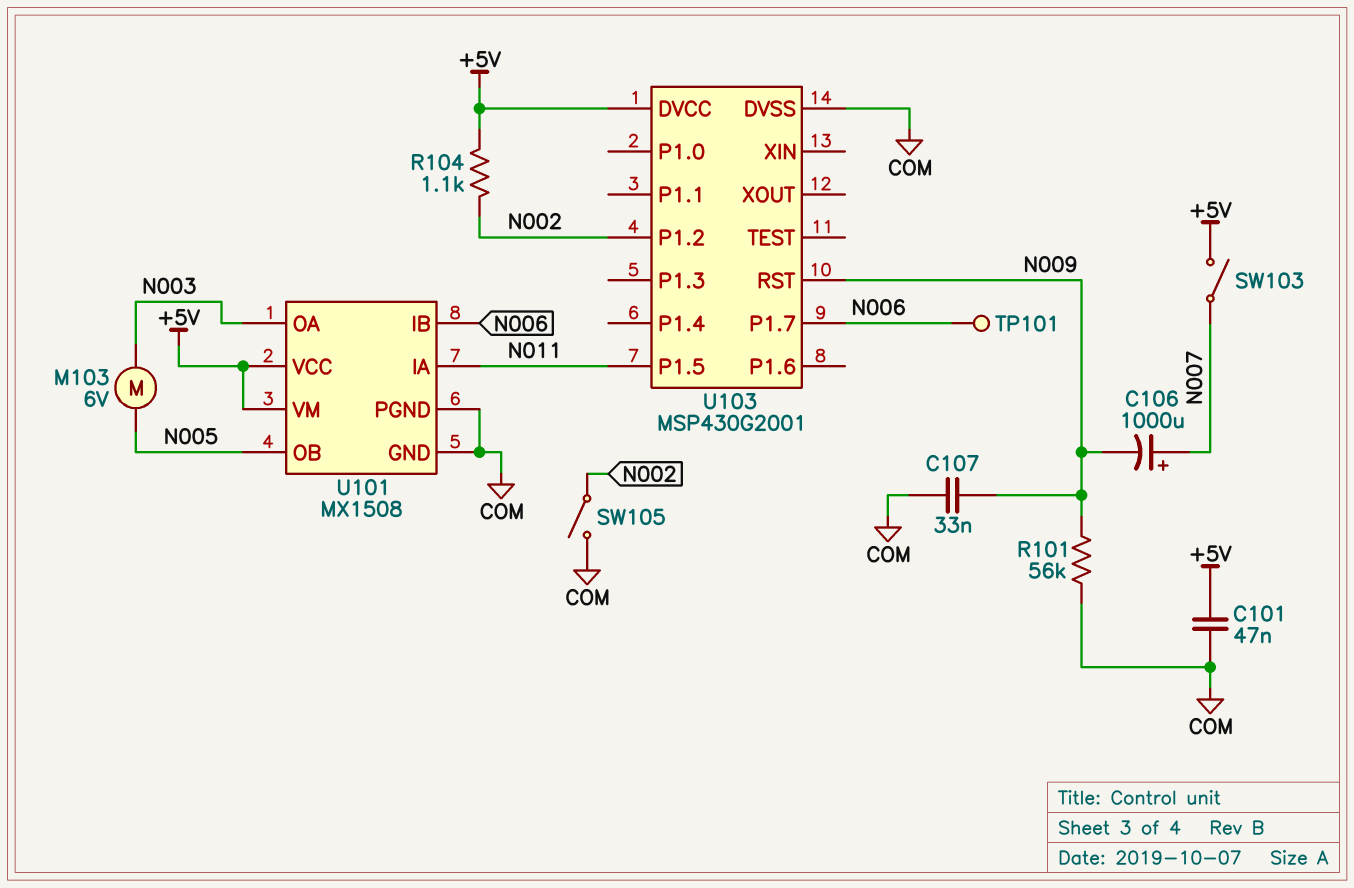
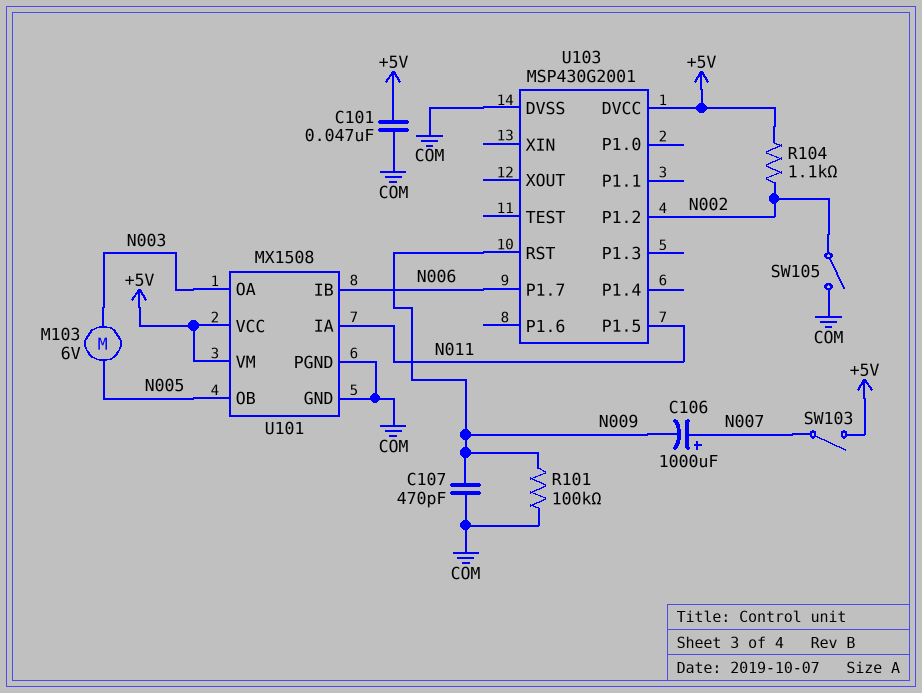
C107: 33nF (COM, N009) -> 470pF (COM, N009)
R101: 56k (COM, N009) -> 100k (COM, N009)
TP101: test point (N006) -> none

